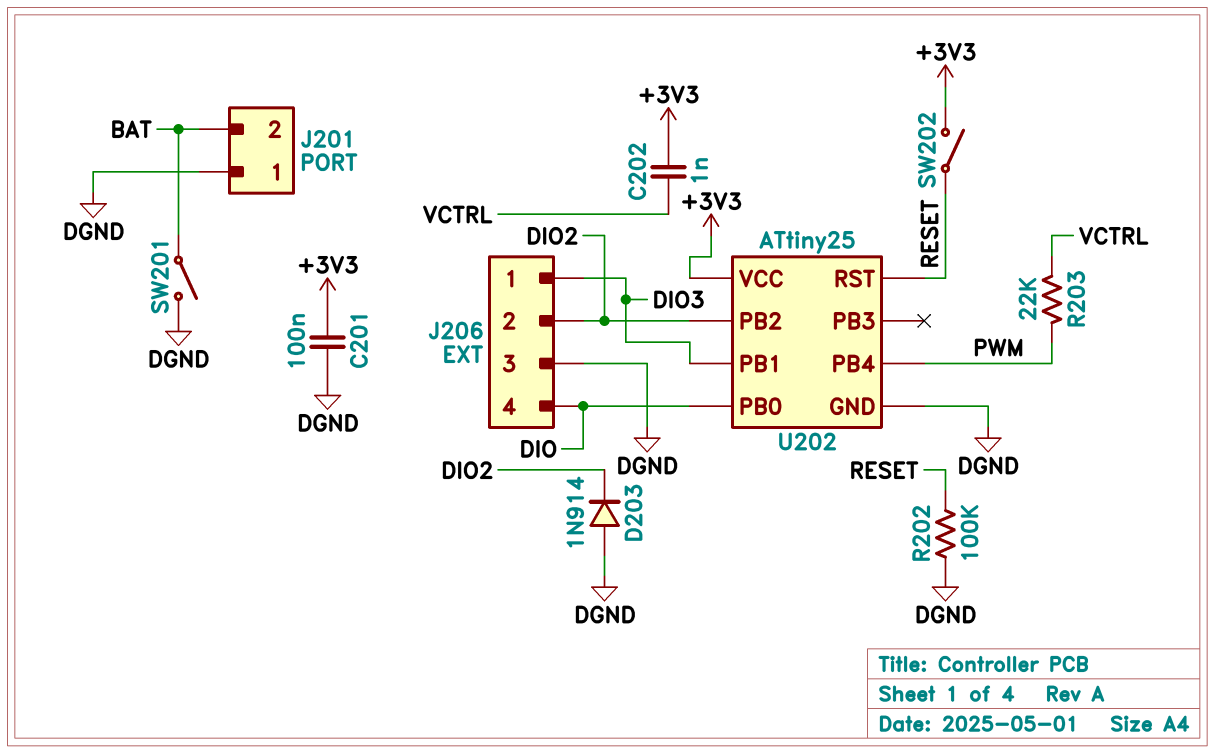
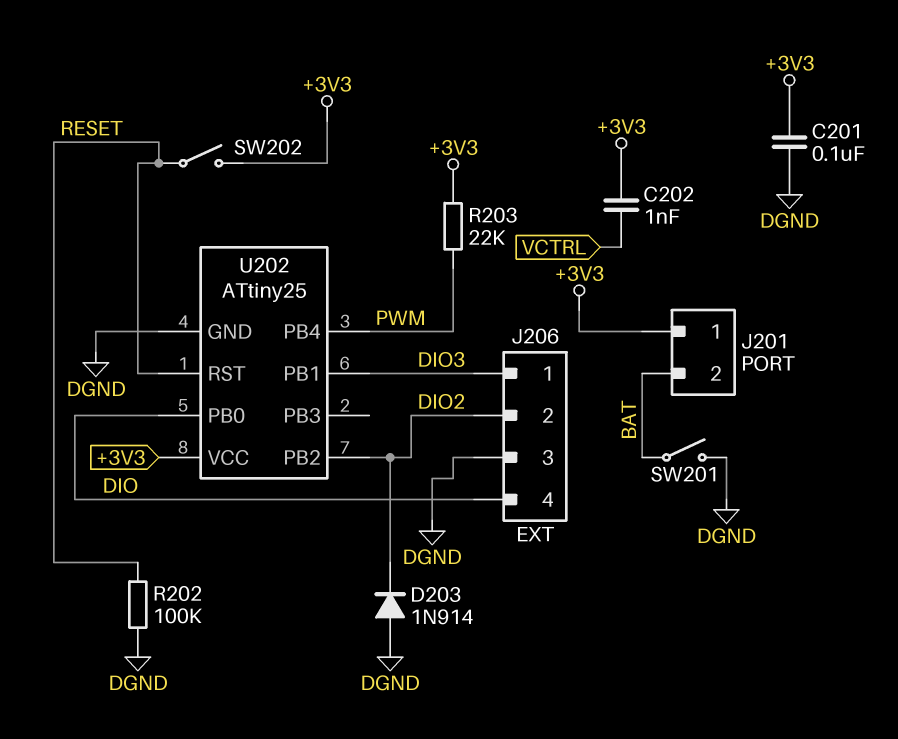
J201 pin 1: DGND -> +3V3
R203: 22k (PWM, VCTRL) -> 22k (+3V3, PWM)

